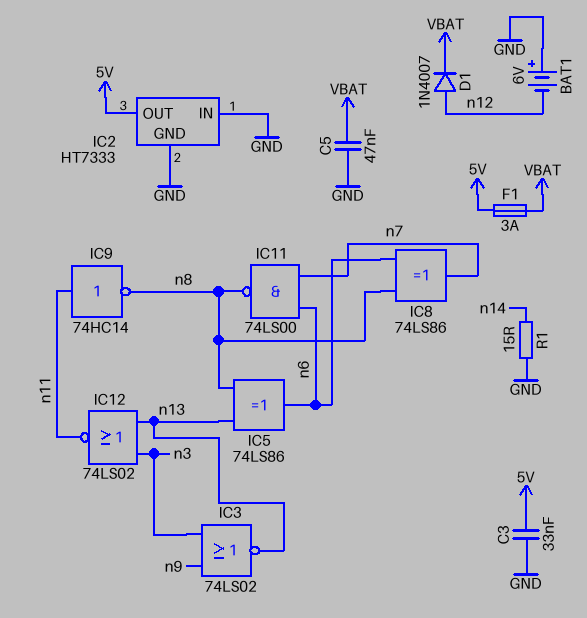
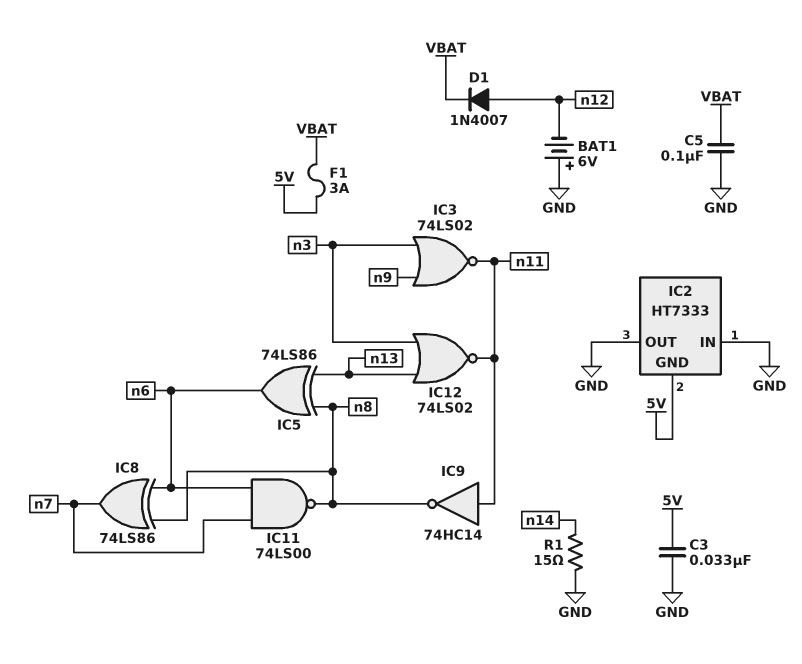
C5: 47nF (GND, VBAT) -> 100nF (GND, VBAT)
IC2 pin GND: GND -> 5V
IC2 pin OUT: 5V -> GND
IC3: NOR 74LS02 (in n3, in n9, out n13) -> NOR 74LS02 (in n3, in n9, out n11)

